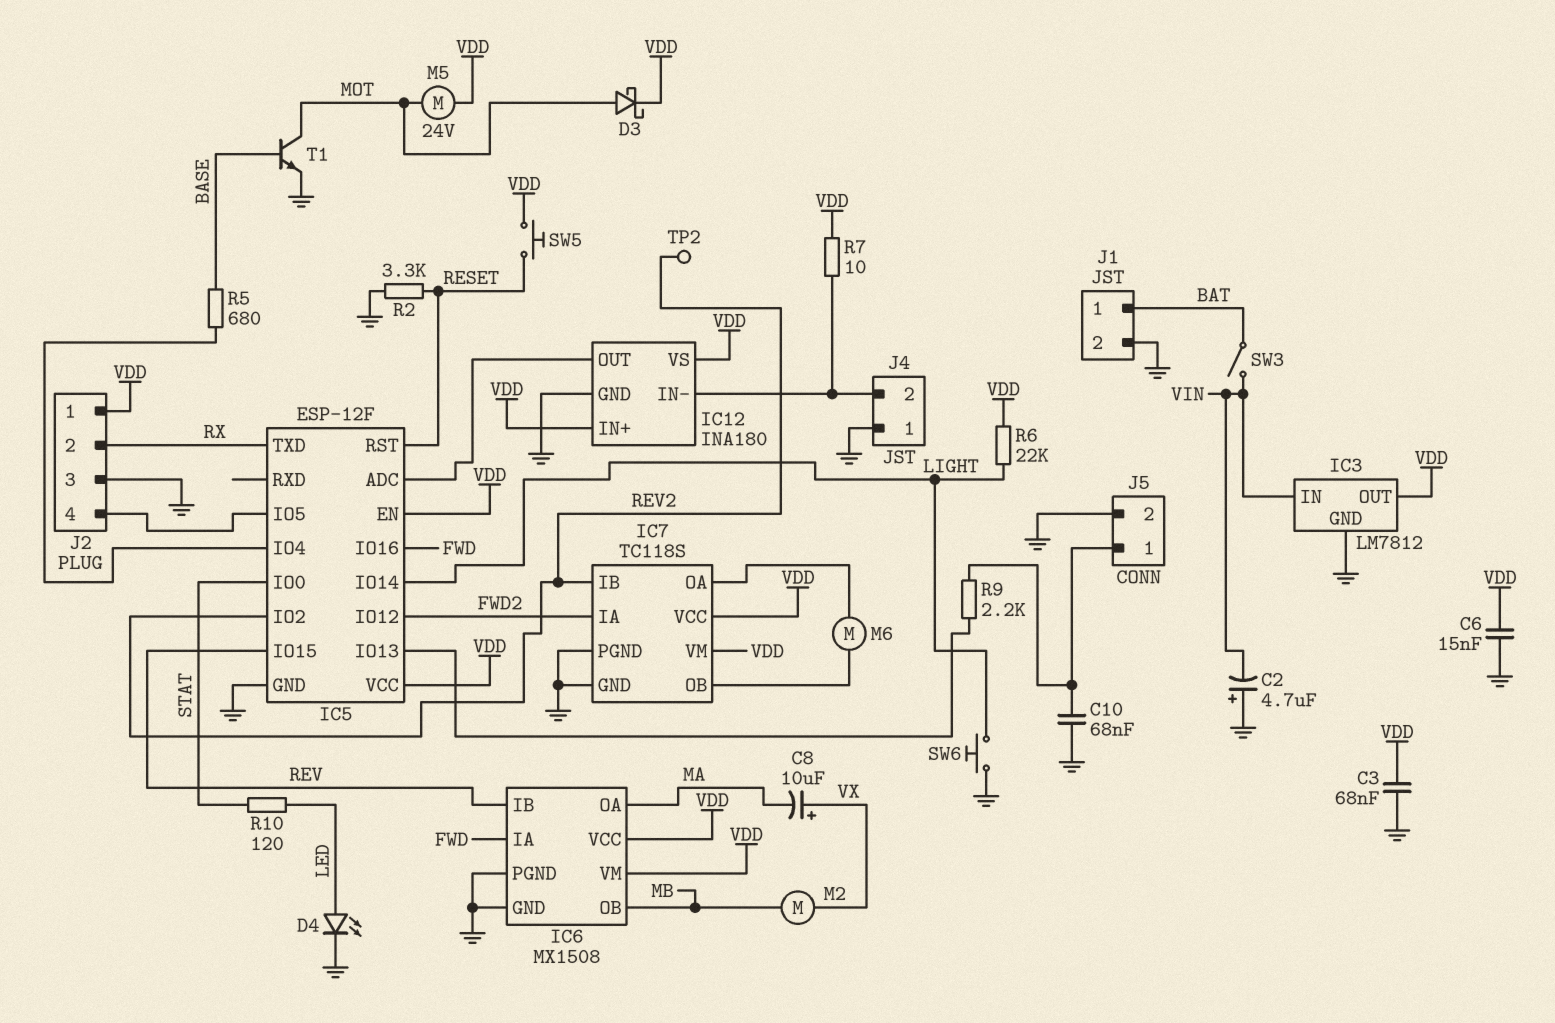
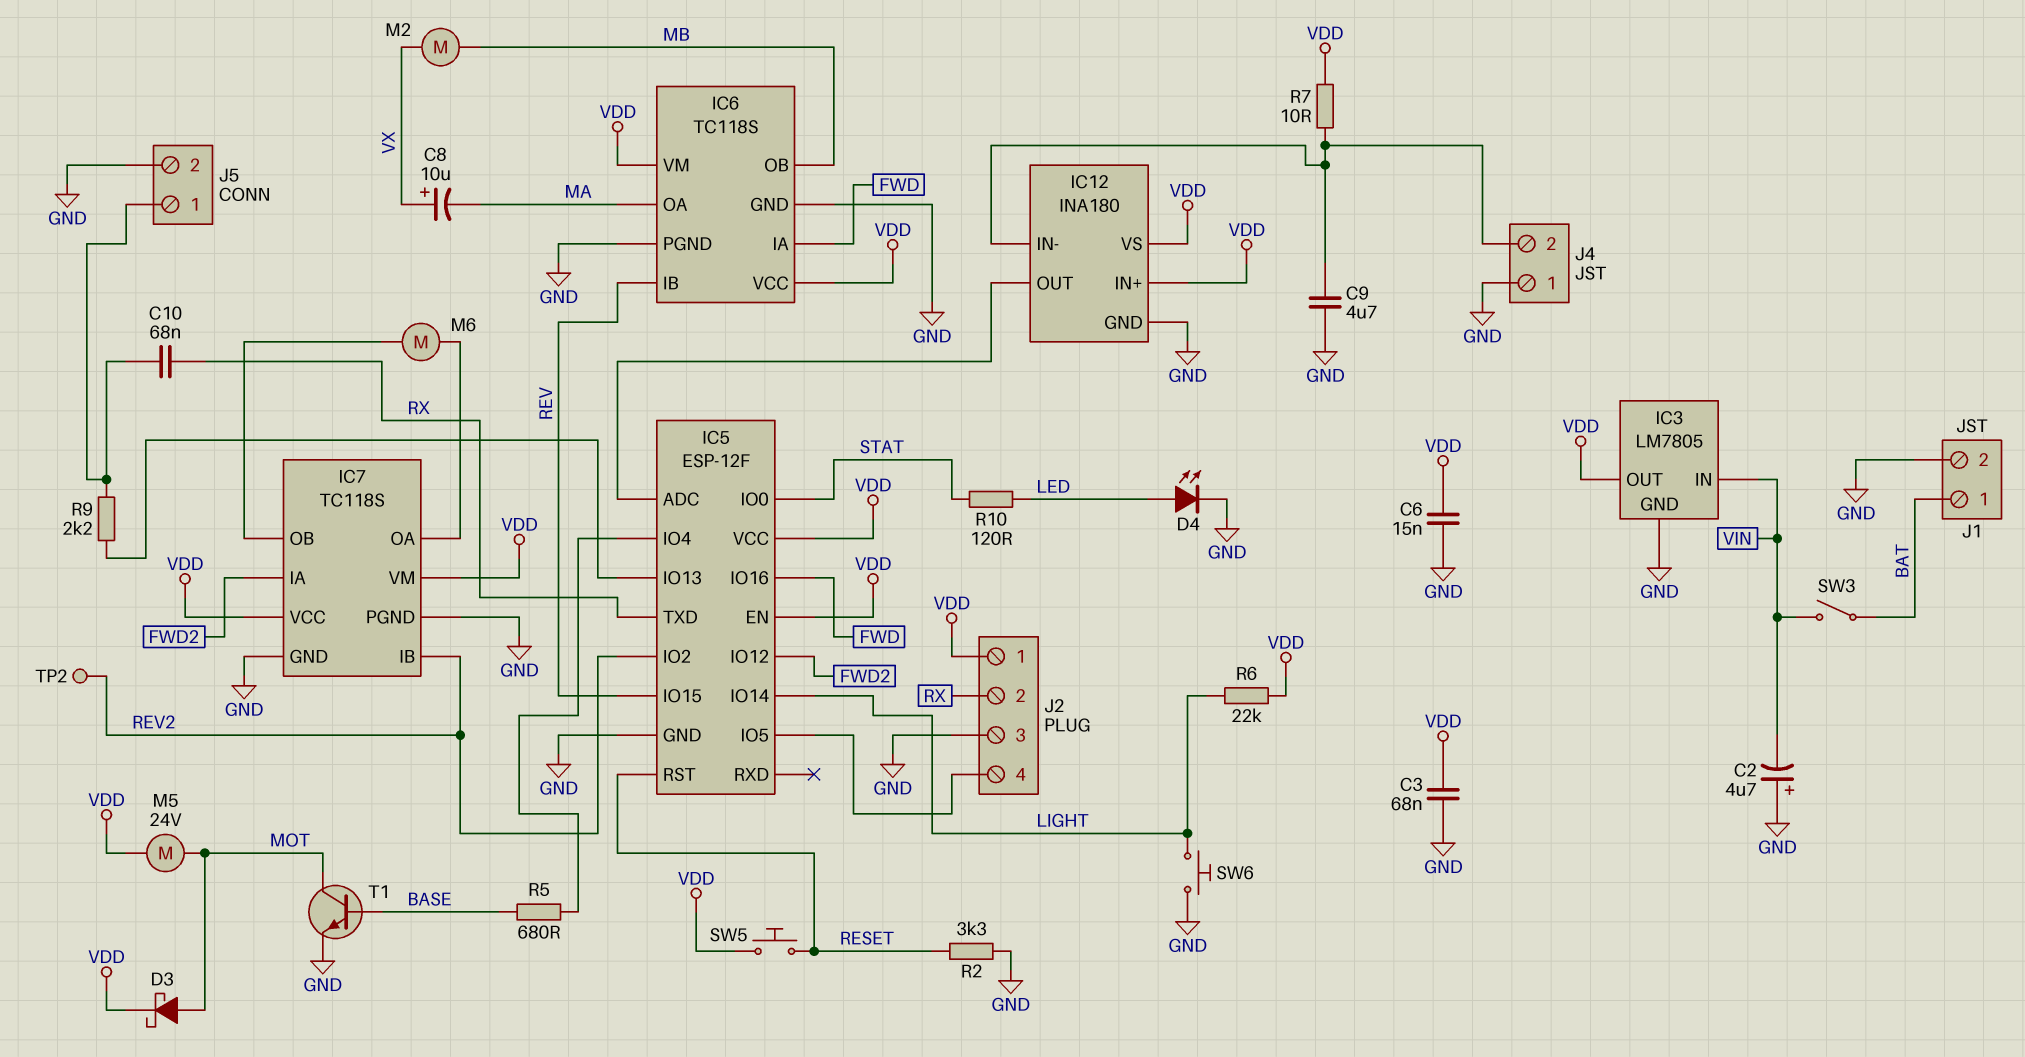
C9: none -> 4.7uF (GND, IC12/IN-)
C10: 68nF (GND, J5/1) -> 68nF (J5/1, RX)
IC3: LM7812 -> LM7805
IC6: MX1508 -> TC118S

